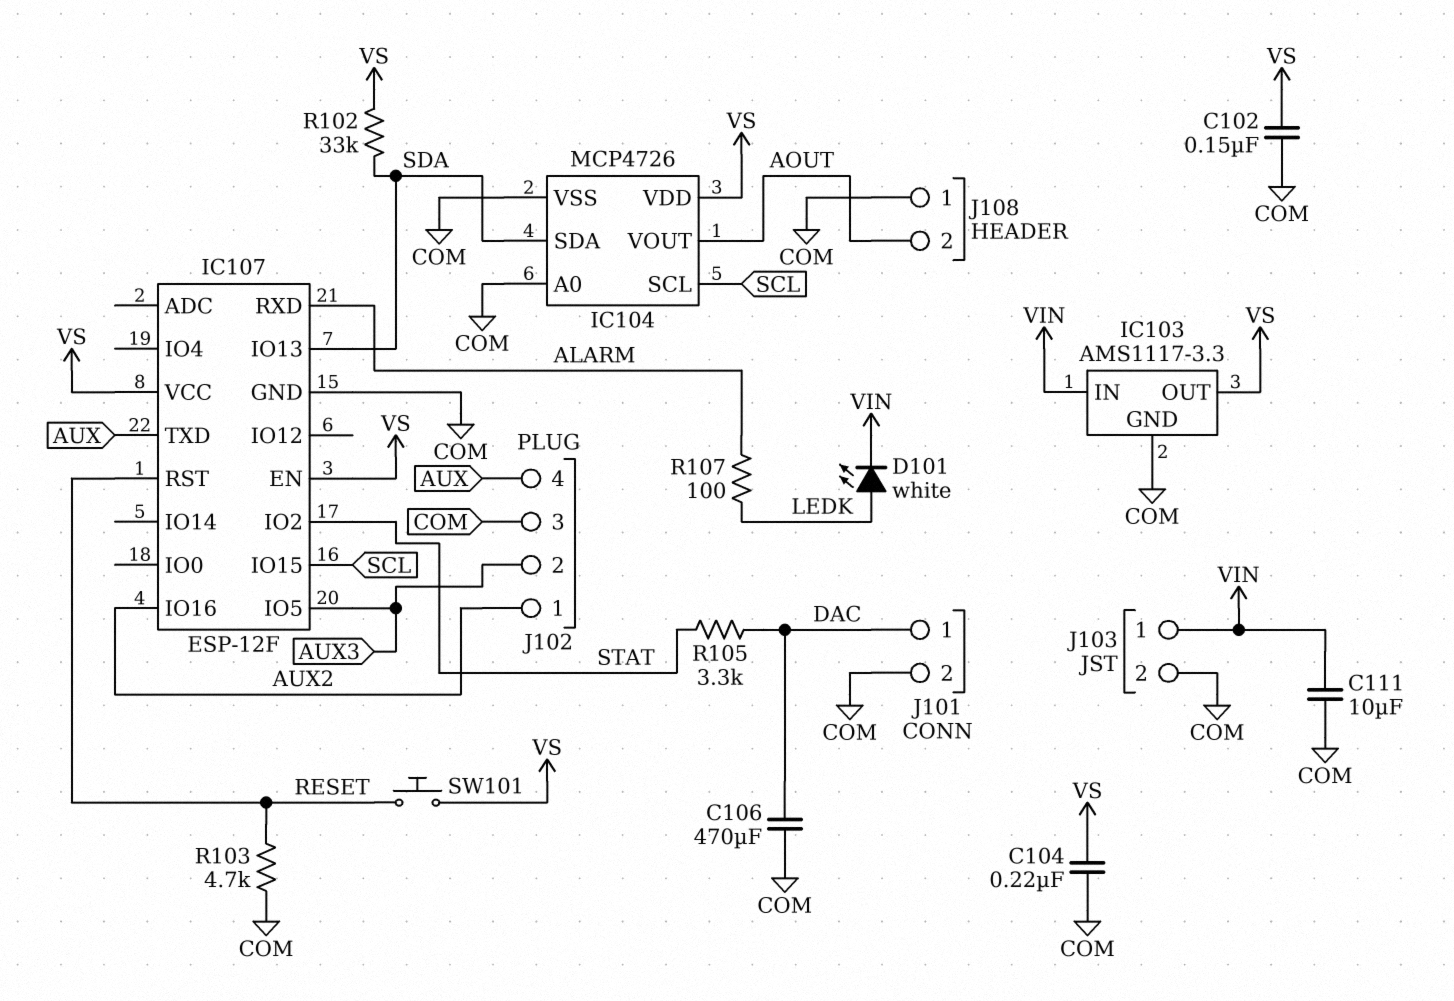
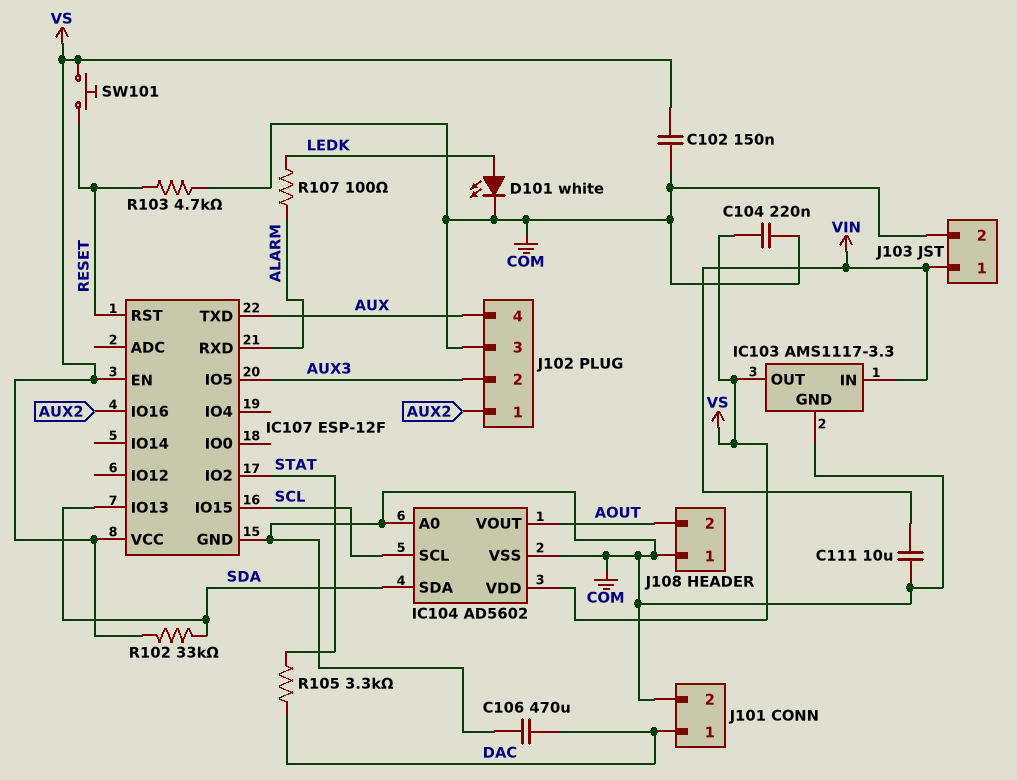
D101: LED white (A LEDK, K VIN) -> LED white (A LEDK, K COM)
IC104: MCP4726 -> AD5602

